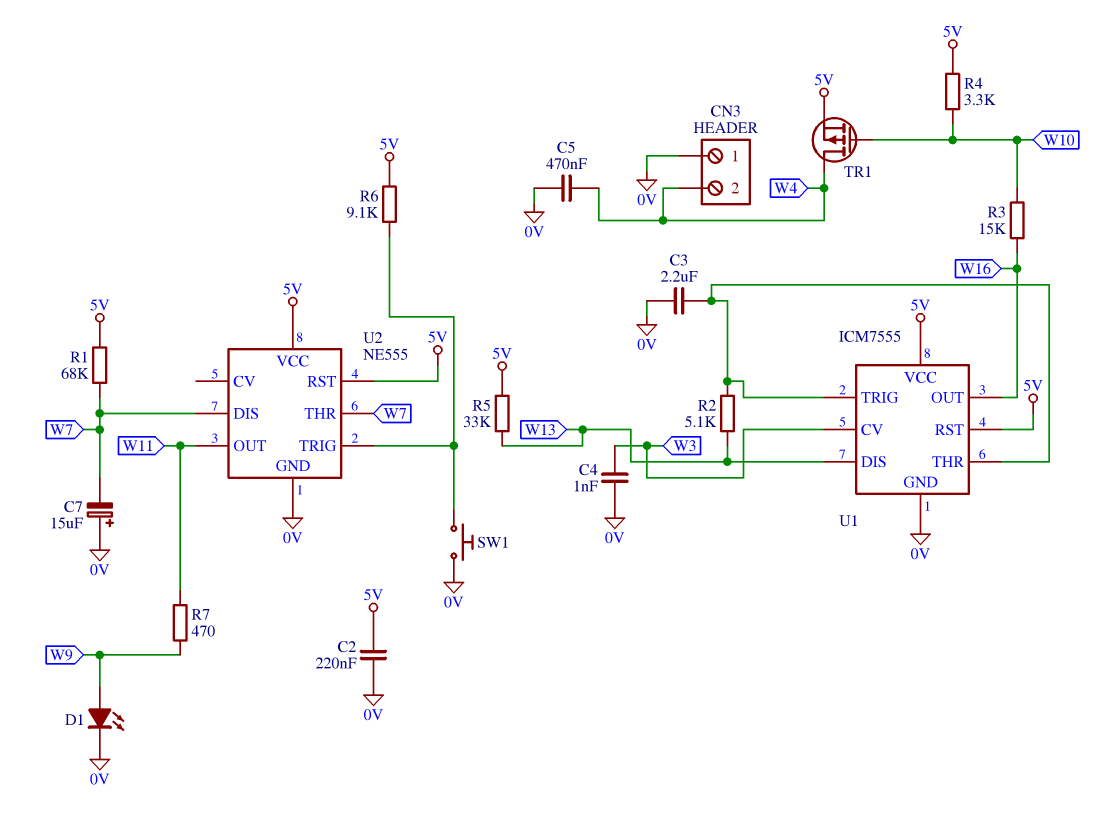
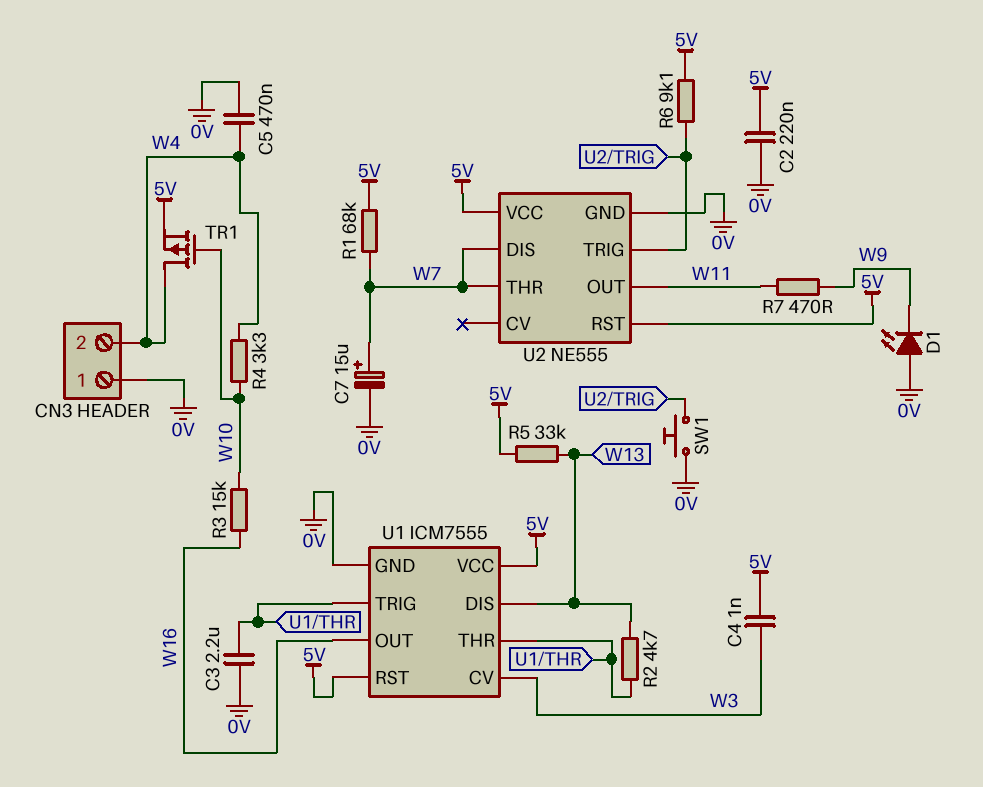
C4: 1nF (0V, W3) -> 1nF (5V, W3)
C7: 15uF (plus 0V, minus W7) -> 15uF (plus W7, minus 0V)
D1: LED (A W9, K 0V) -> LED (A 0V, K W9)
R2: 5.1k (U1/THR, W13) -> 4.7k (U1/THR, W13)
R4: 3.3k (5V, W10) -> 3.3k (W4, W10)

